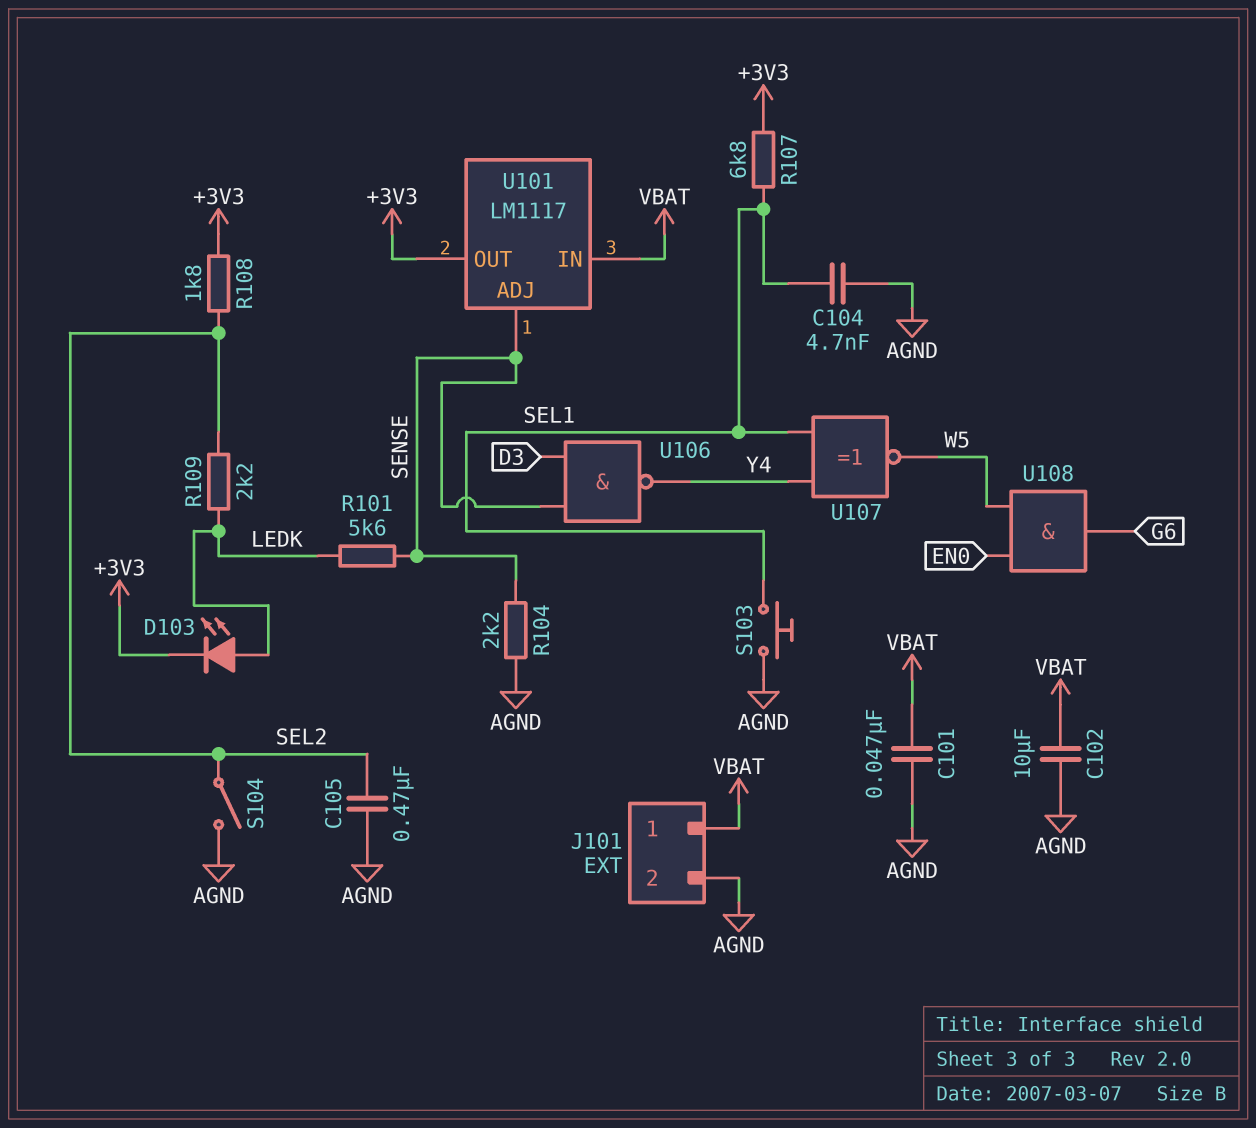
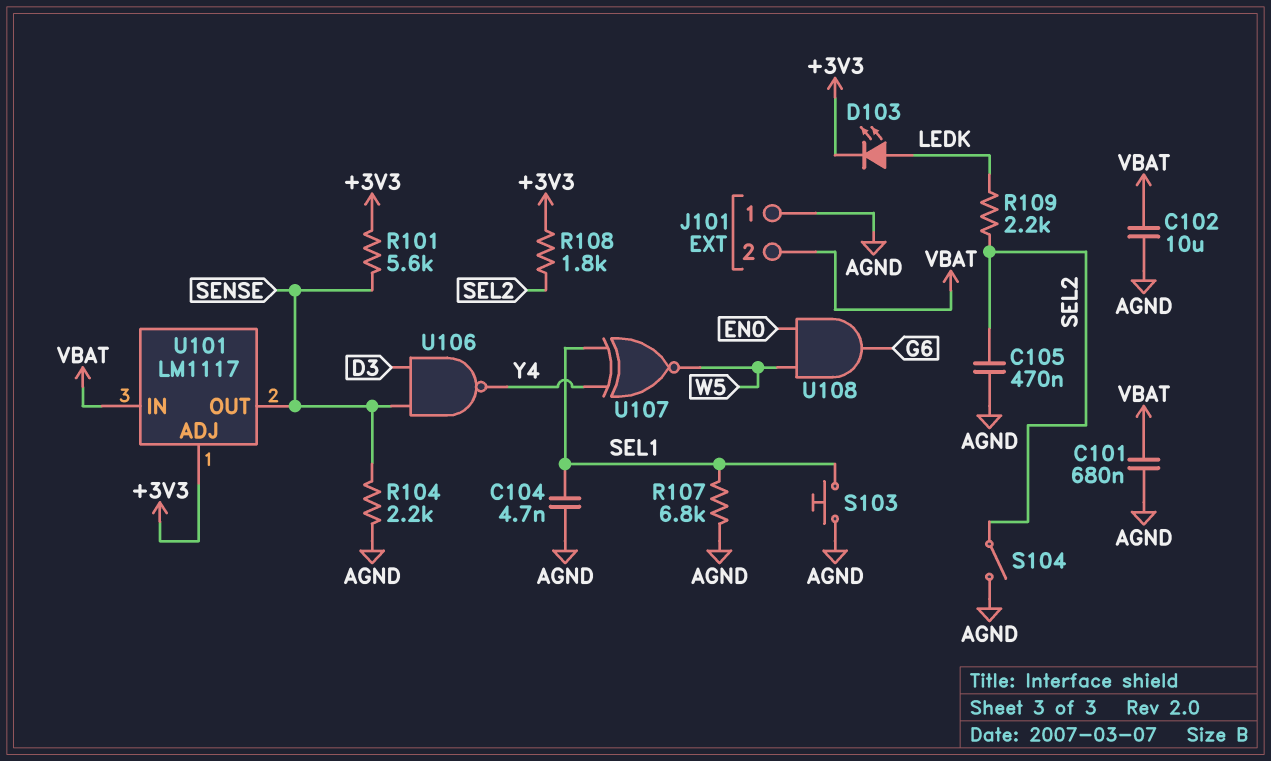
C101: 47nF (AGND, VBAT) -> 680nF (AGND, VBAT)
J101 pin 1: VBAT -> AGND
J101 pin 2: AGND -> VBAT
R101: 5.6k (LEDK, SENSE) -> 5.6k (+3V3, SENSE)
R107: 6.8k (+3V3, SEL1) -> 6.8k (AGND, SEL1)
U101 pin ADJ: SENSE -> +3V3
U101 pin OUT: +3V3 -> SENSE

